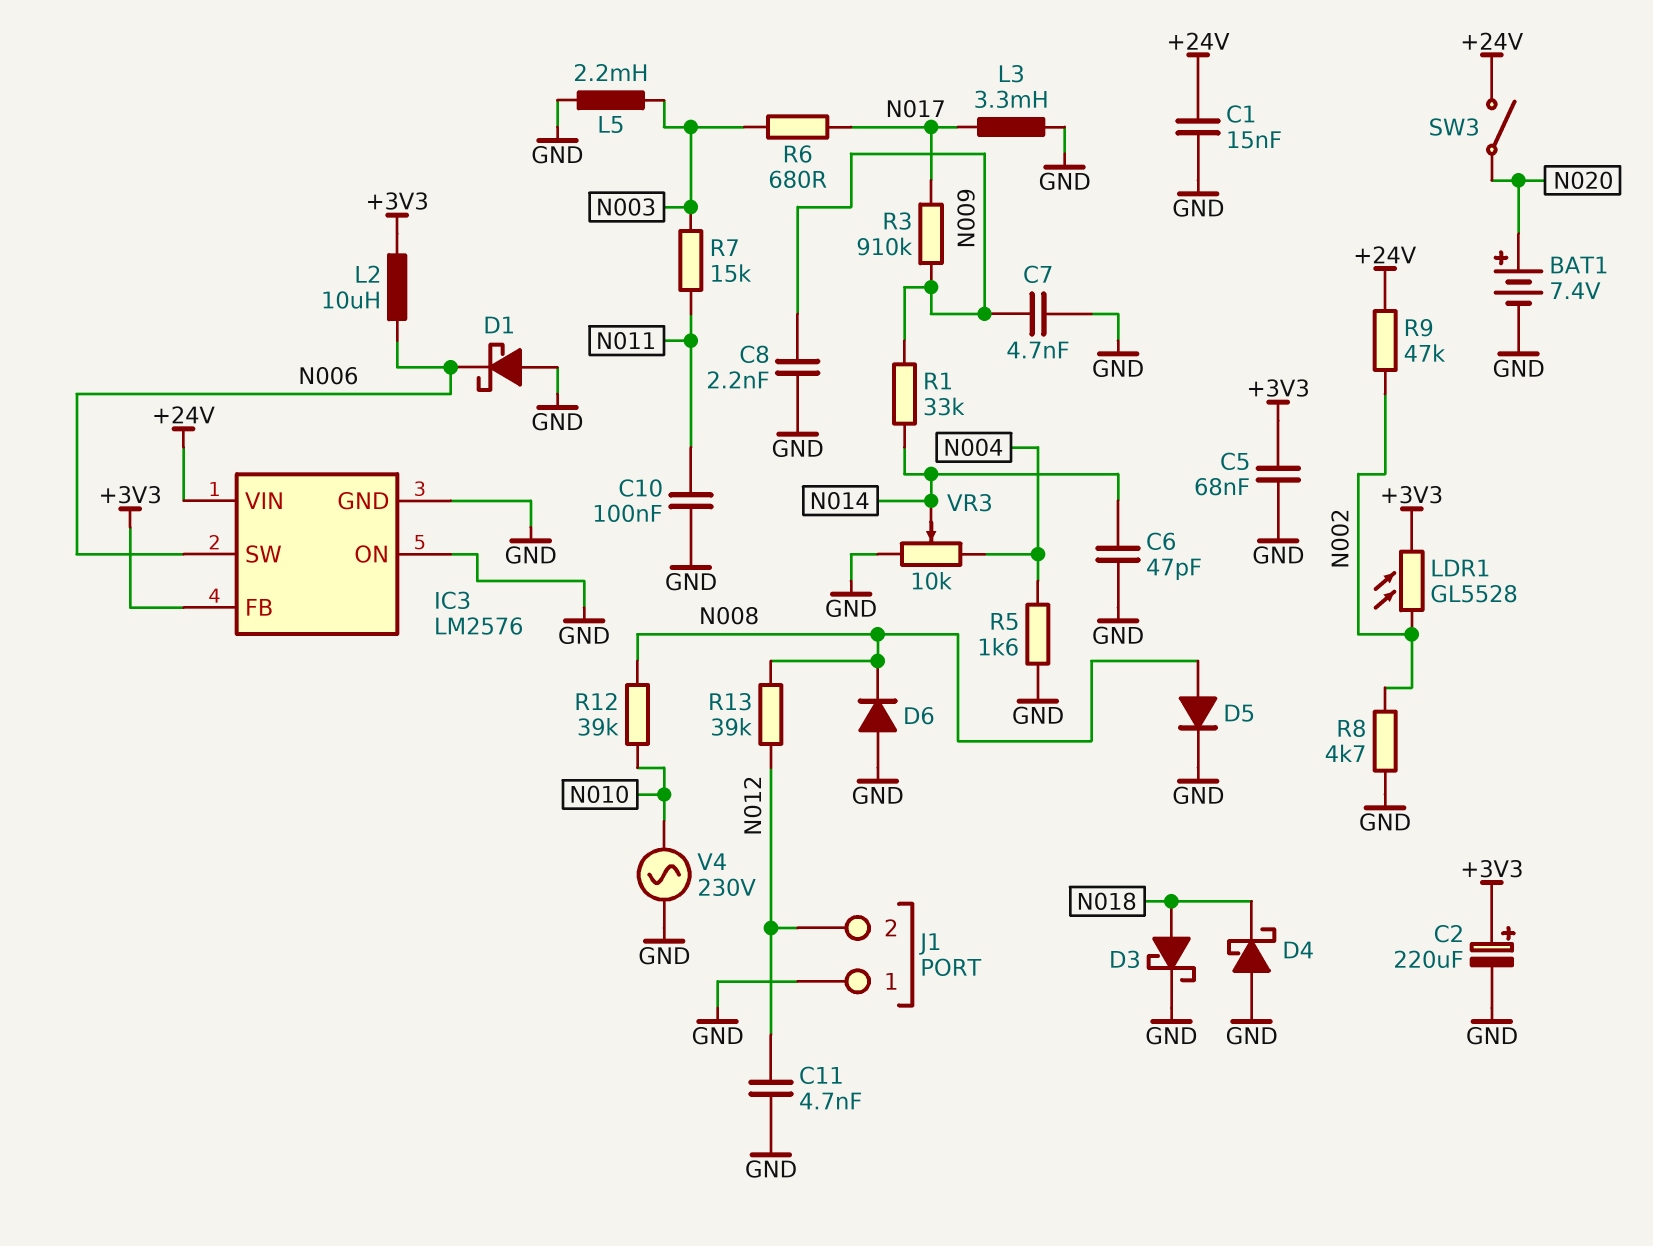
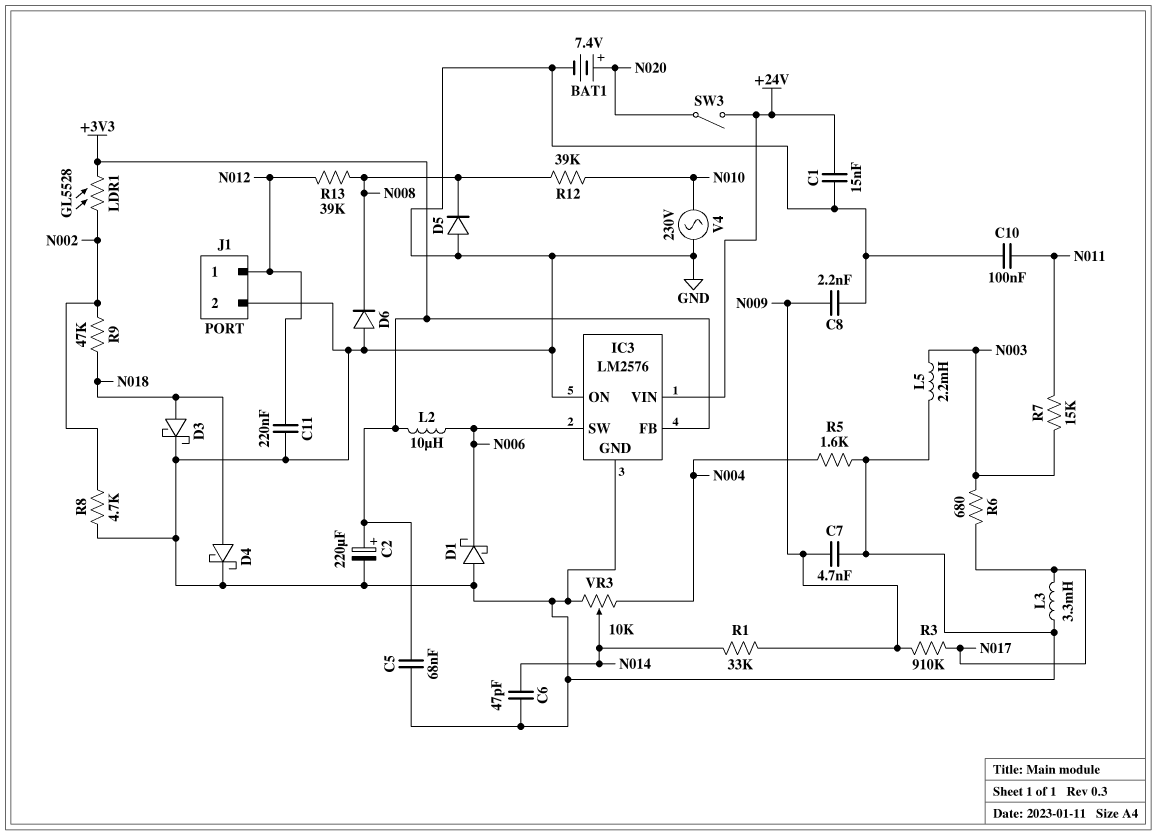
C11: 4.7nF (GND, N012) -> 220nF (GND, N012)
D4: schottky (A GND, K N018) -> schottky (A N018, K GND)
D5: diode (A N008, K GND) -> diode (A GND, K N008)
J1 pin 1: GND -> N012
J1 pin 2: N012 -> GND
R9: 47k (+24V, N002) -> 47k (N002, N018)

